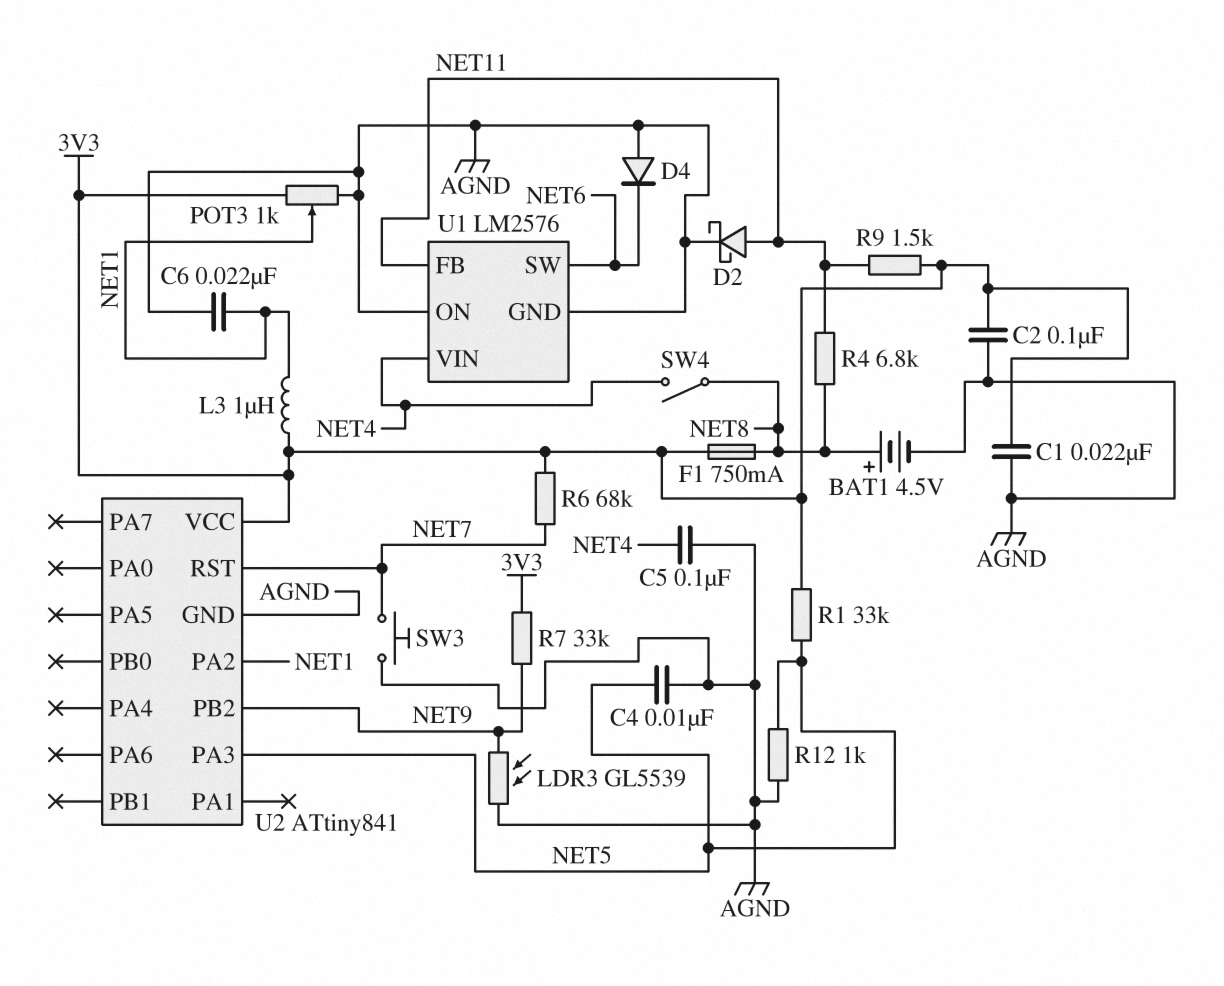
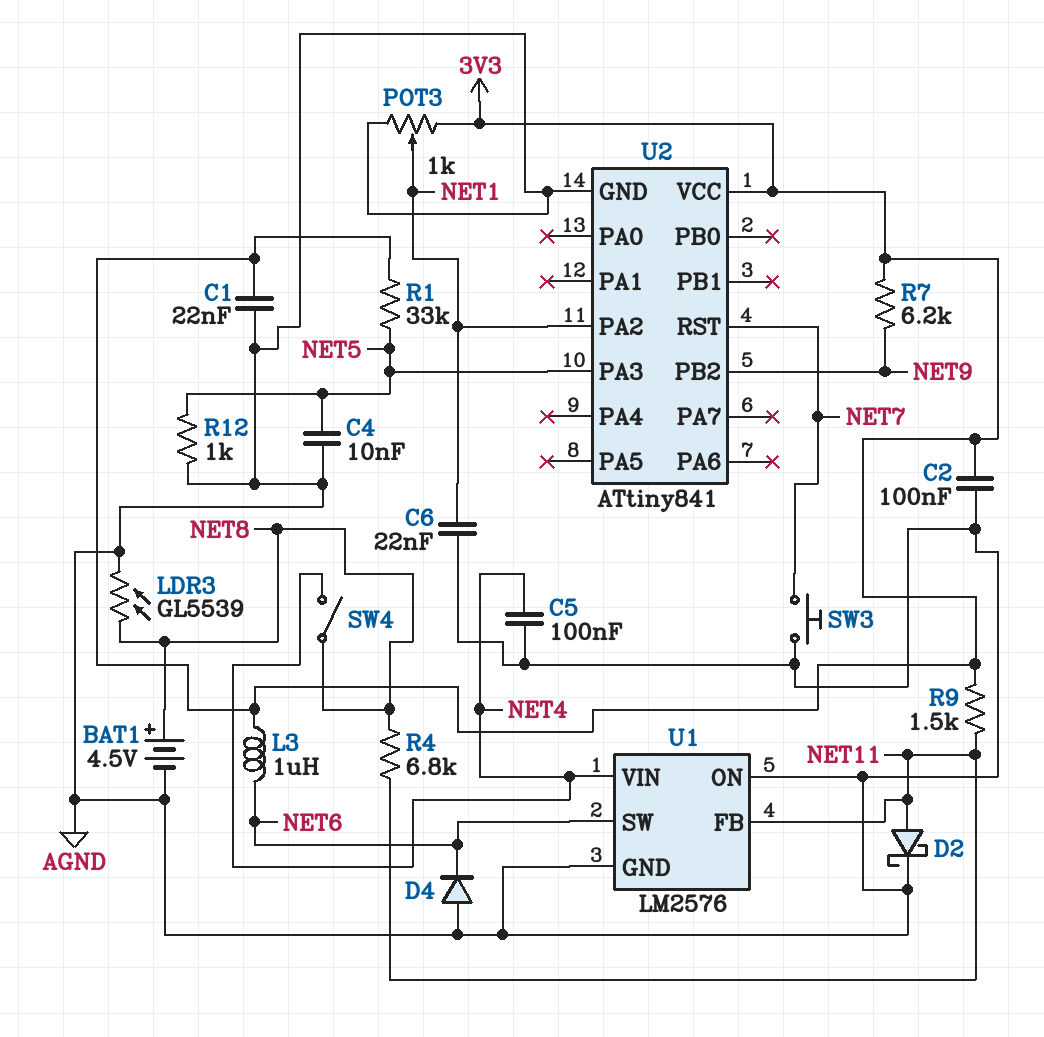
F1: 750mA (3V3, NET8) -> none
L3: 1uH (3V3, NET1) -> 1uH (3V3, NET6)
LDR3: GL5539 (AGND, NET9) -> GL5539 (AGND, NET8)
R6: 68k (3V3, NET7) -> none
R7: 33k (3V3, NET9) -> 6.2k (3V3, NET9)

